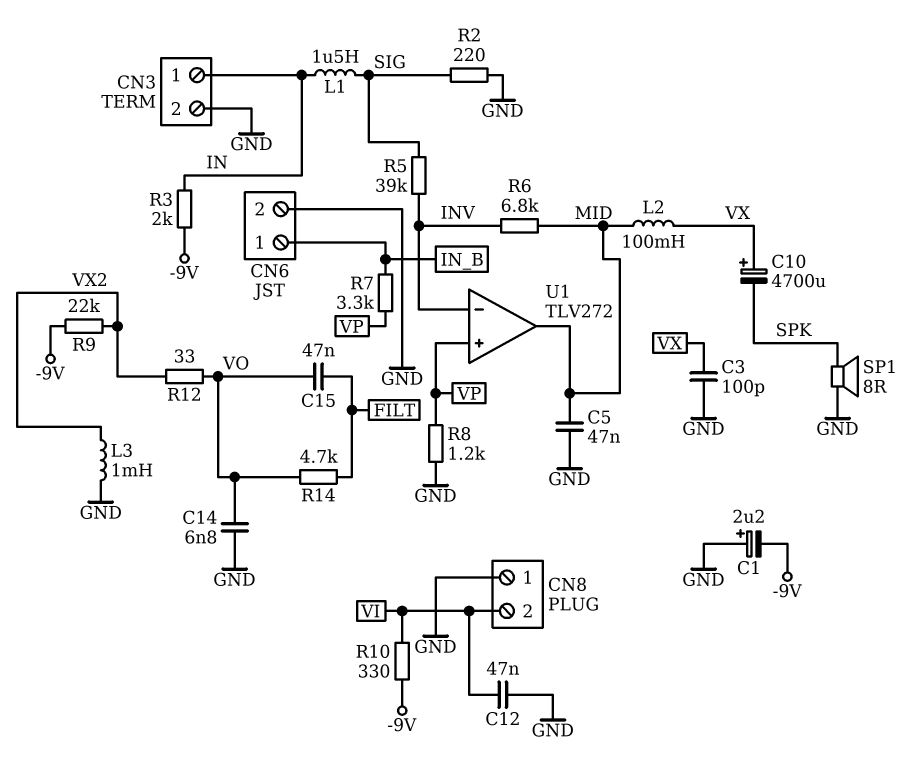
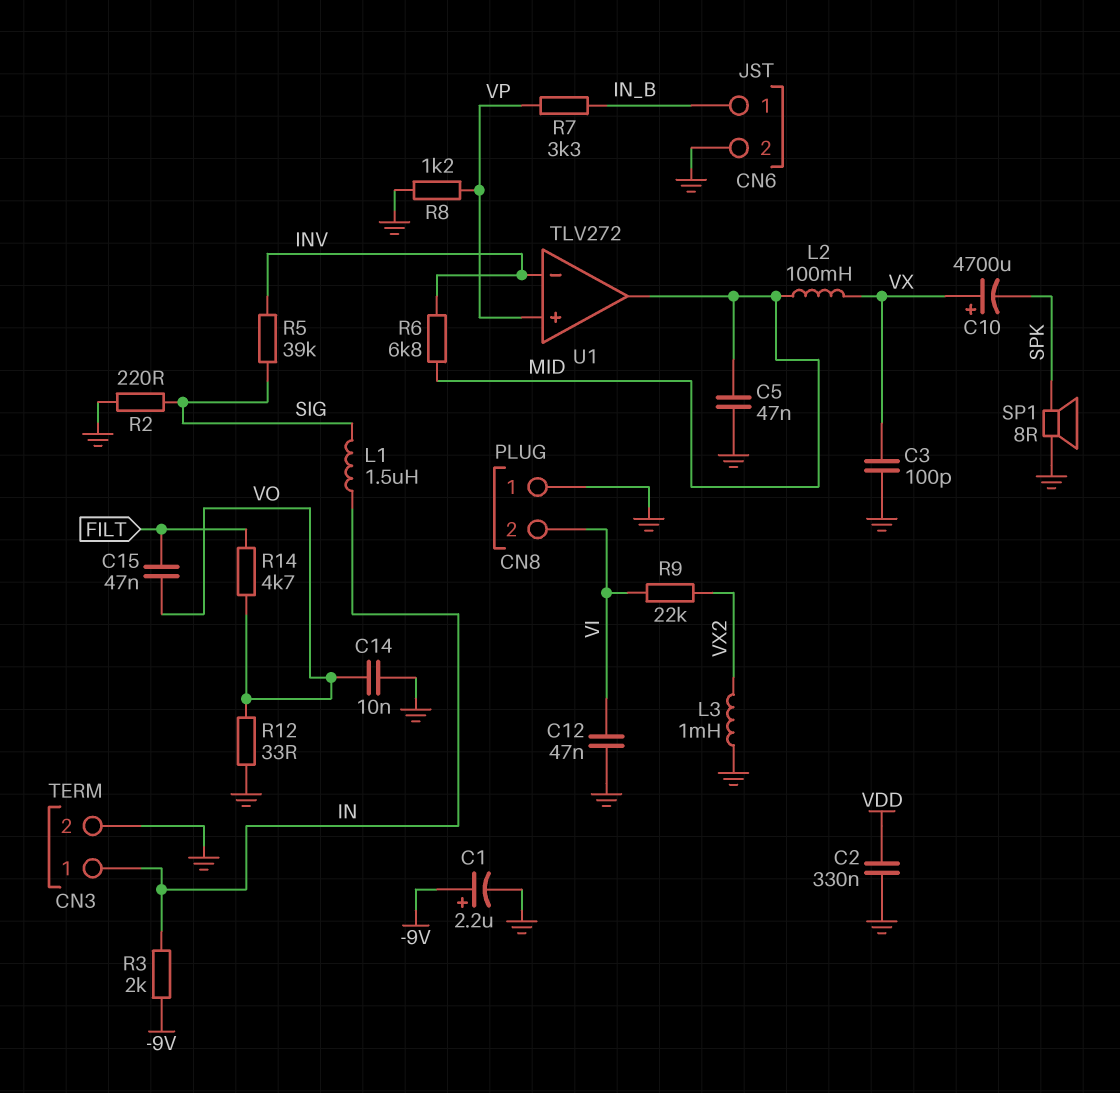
C1: 2.2uF (plus GND, minus -9V) -> 2.2uF (plus -9V, minus GND)
C2: none -> 330nF (GND, VDD)
C14: 6.8nF (GND, VO) -> 10nF (GND, VO)
R9: 22k (-9V, VX2) -> 22k (VI, VX2)
R10: 330 (-9V, VI) -> none
R12: 33 (VO, VX2) -> 33 (GND, VO)

